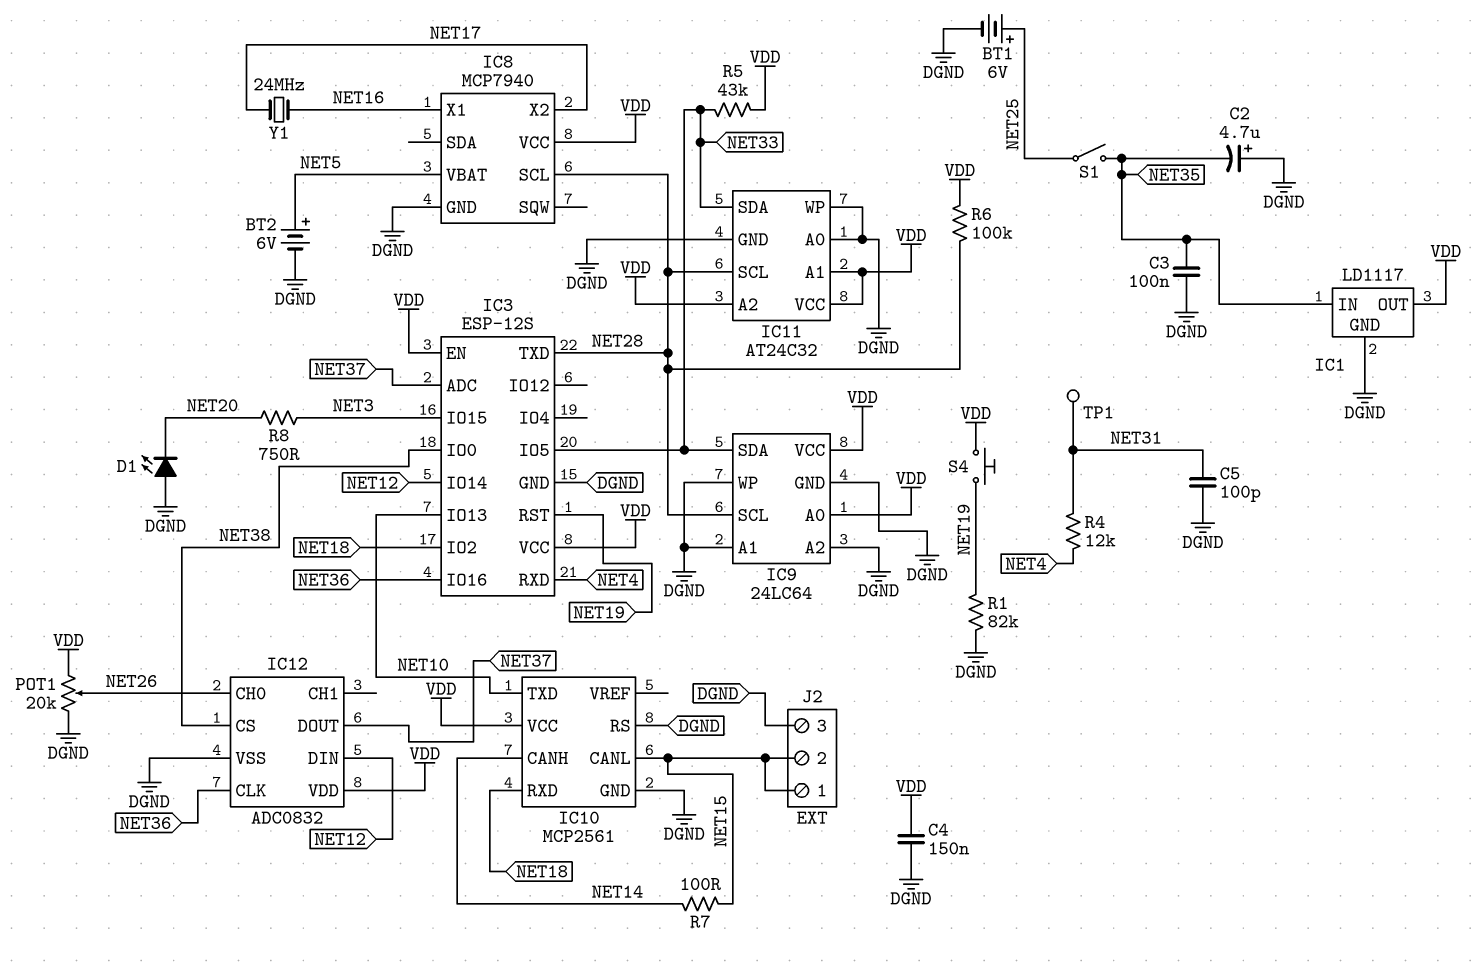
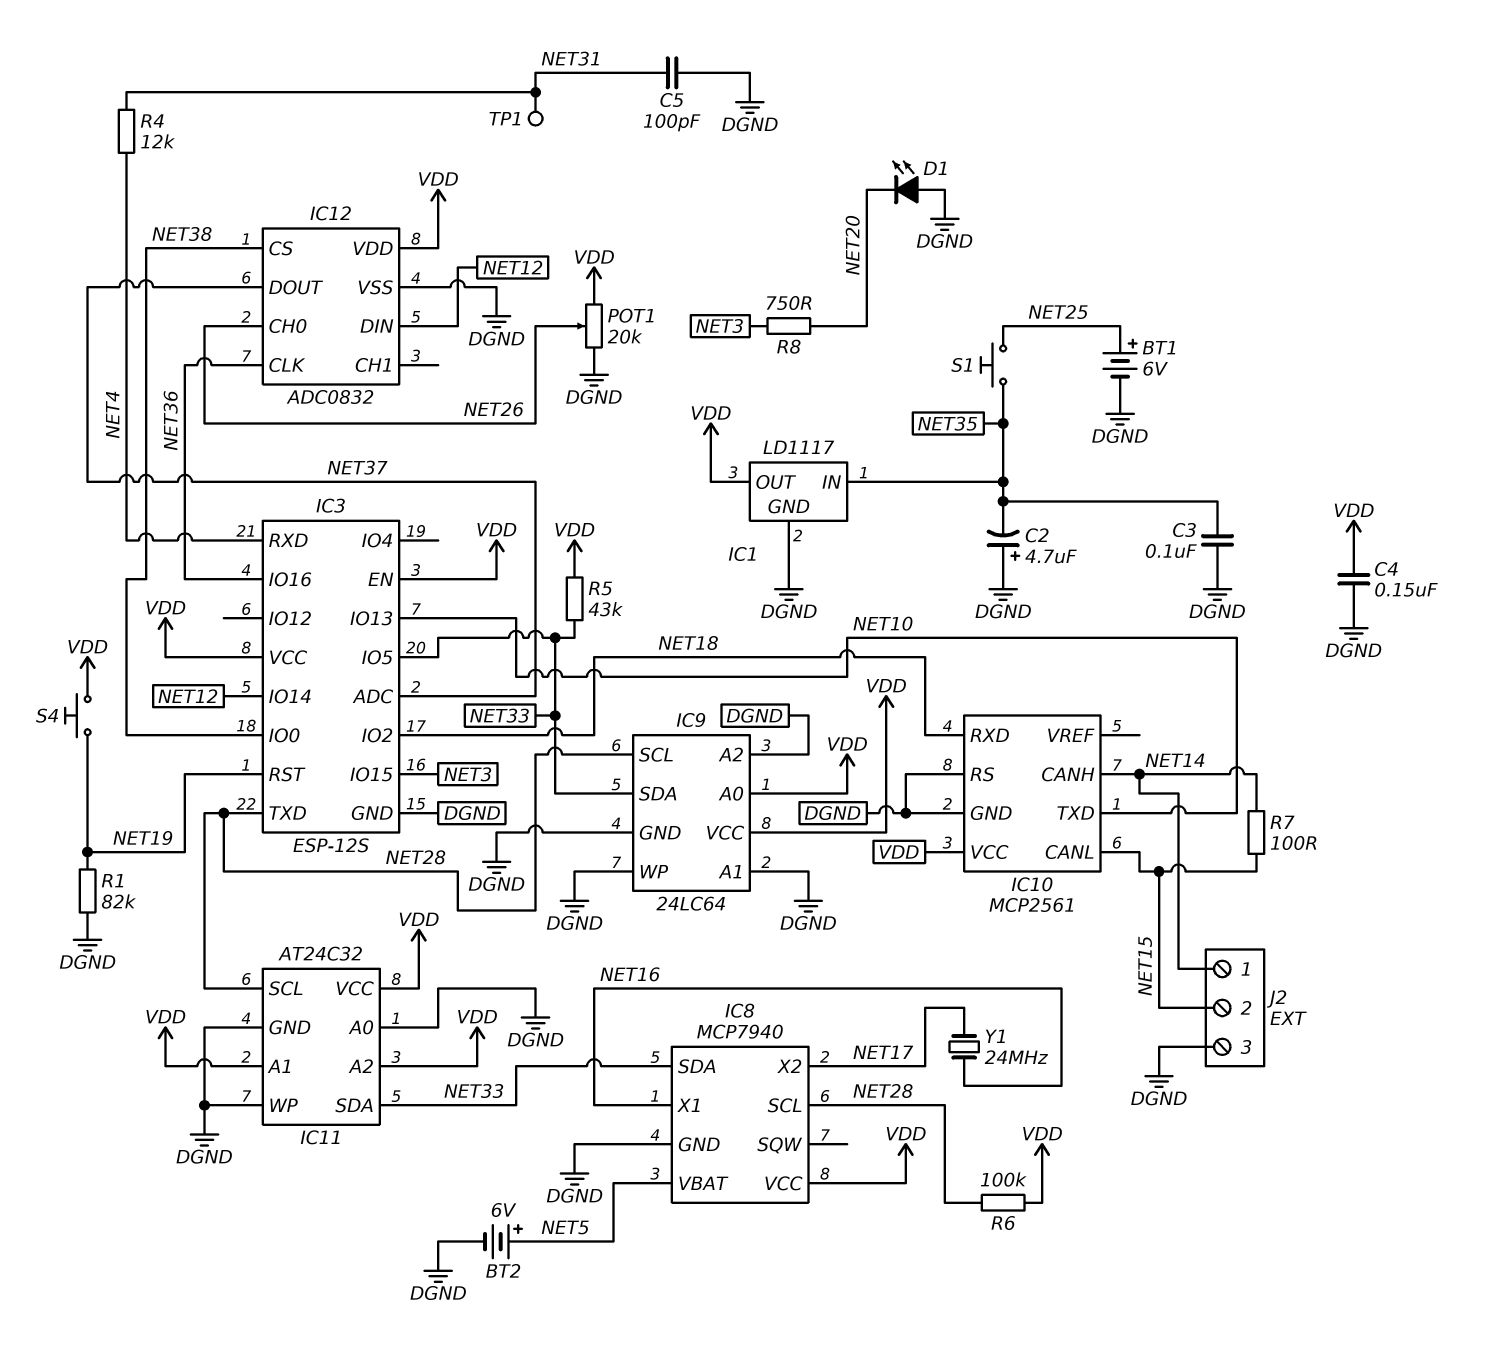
IC8 pin SDA: none -> NET33
J2 pin 1: NET15 -> NET14
S1: switch (NET25, NET35) -> button (NET25, NET35)

